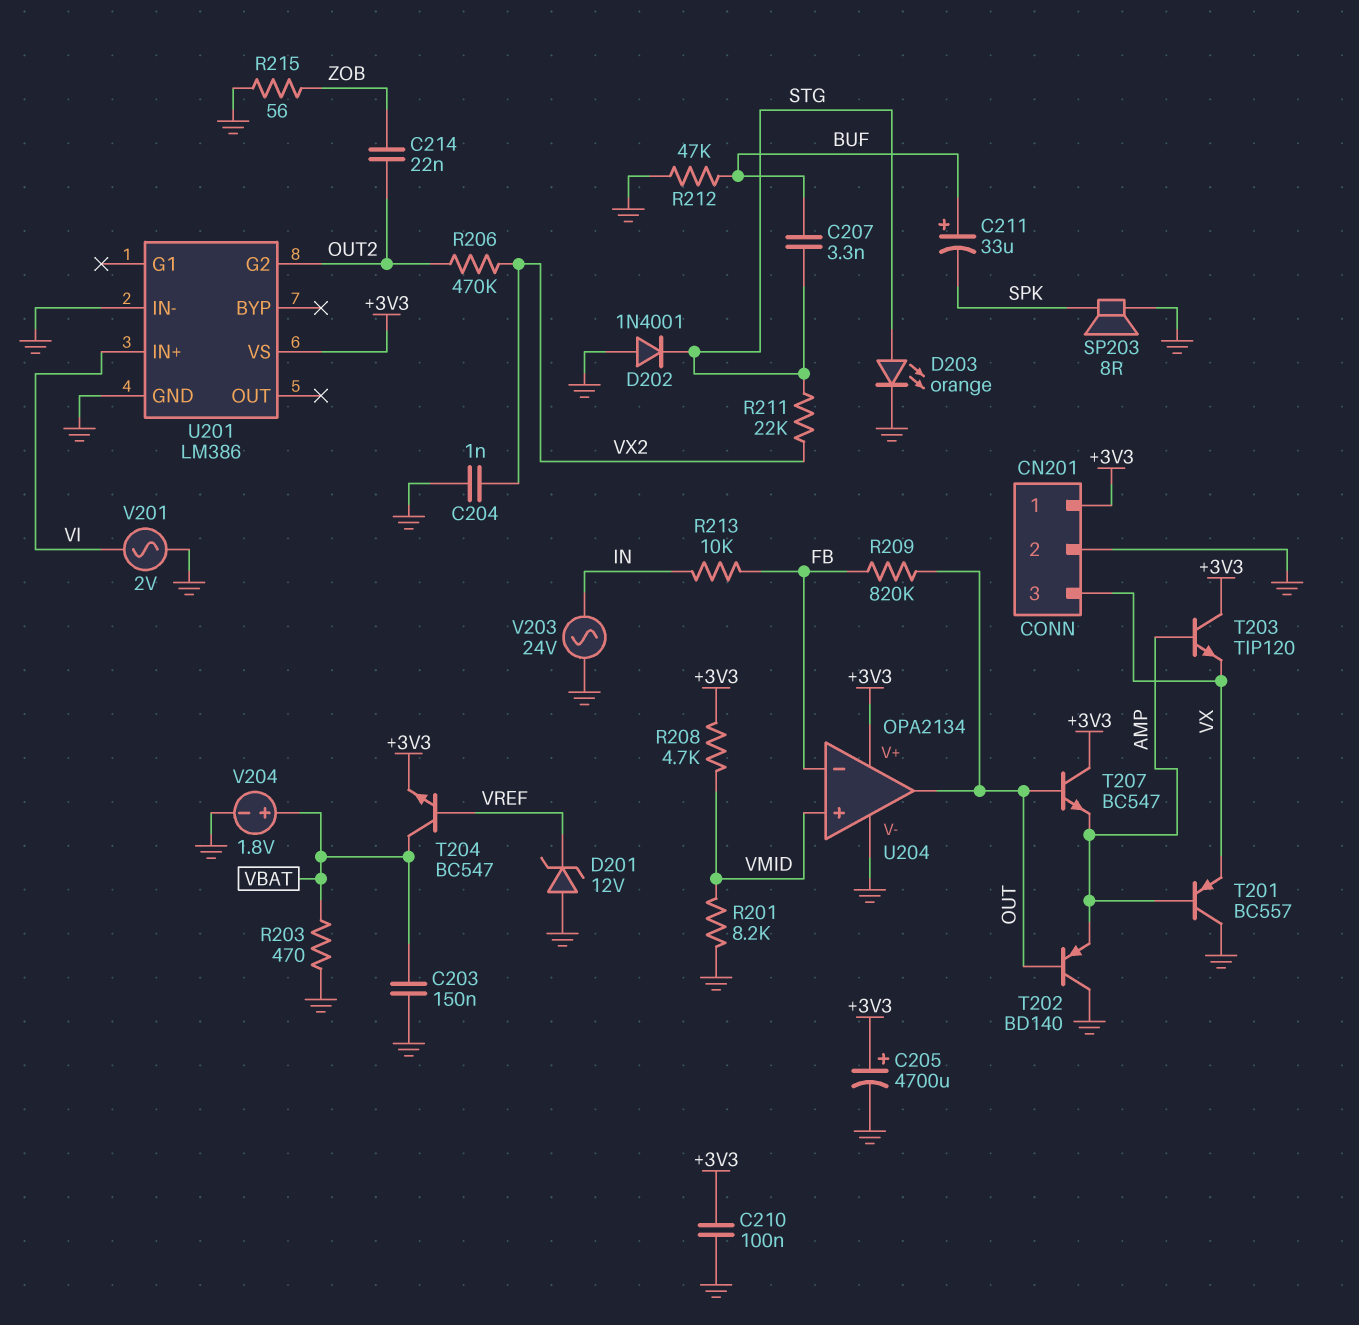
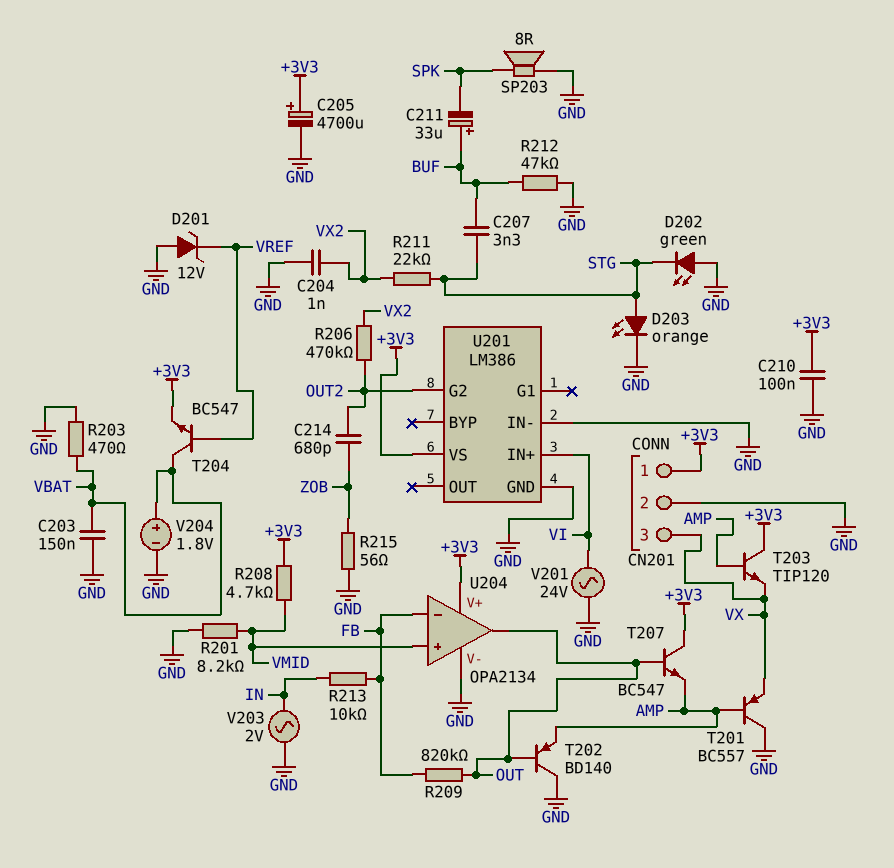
C214: 22nF (OUT2, ZOB) -> 680pF (OUT2, ZOB)
D202: diode 1N4001 (A GND, K STG) -> LED green (A GND, K STG)
V201: AC 2V (GND, VI) -> AC 24V (GND, VI)
V203: AC 24V (GND, IN) -> AC 2V (GND, IN)

